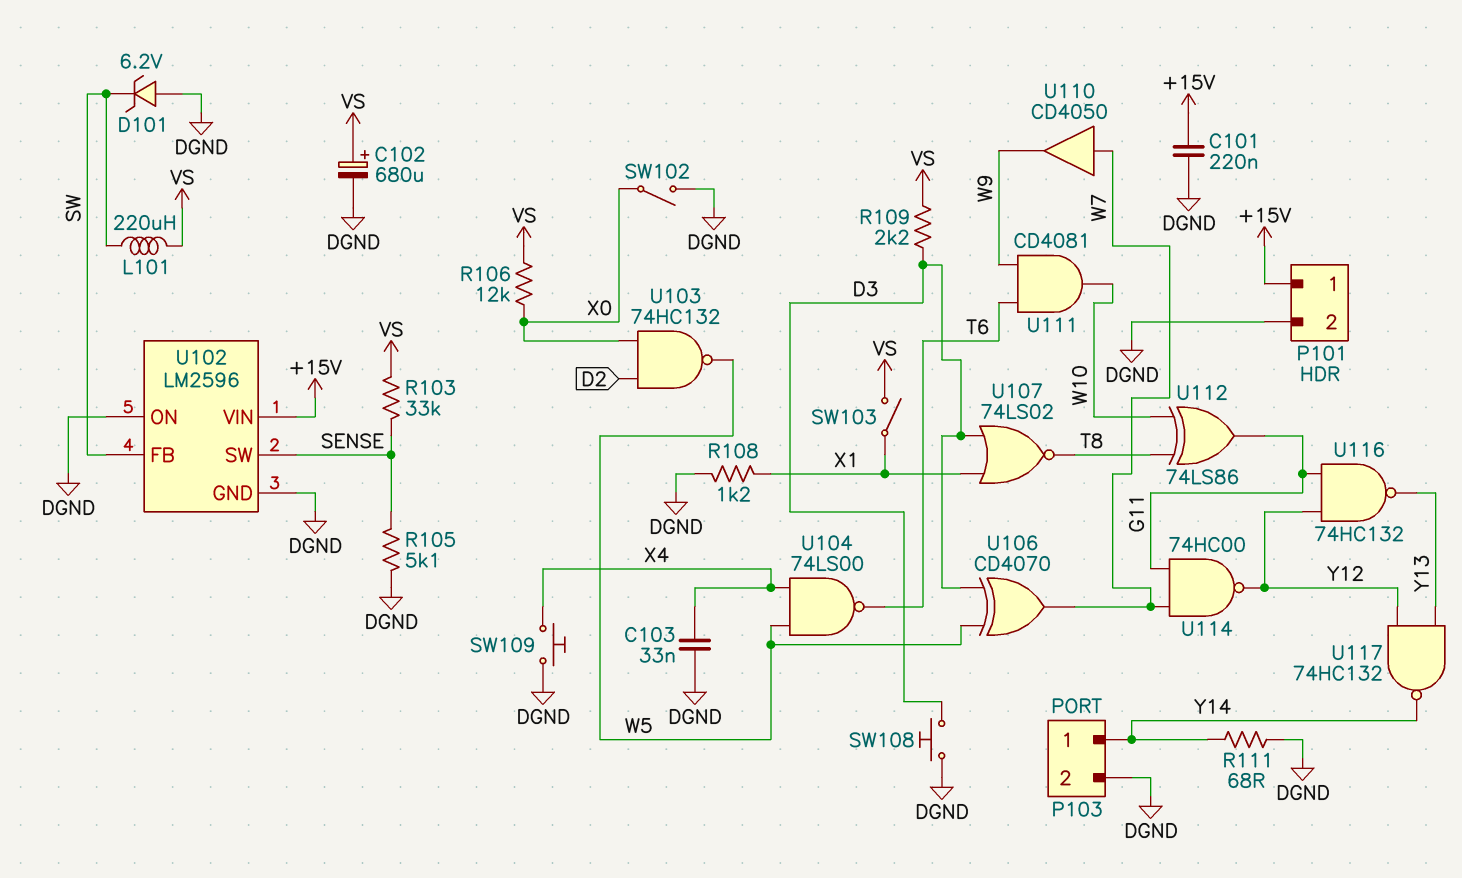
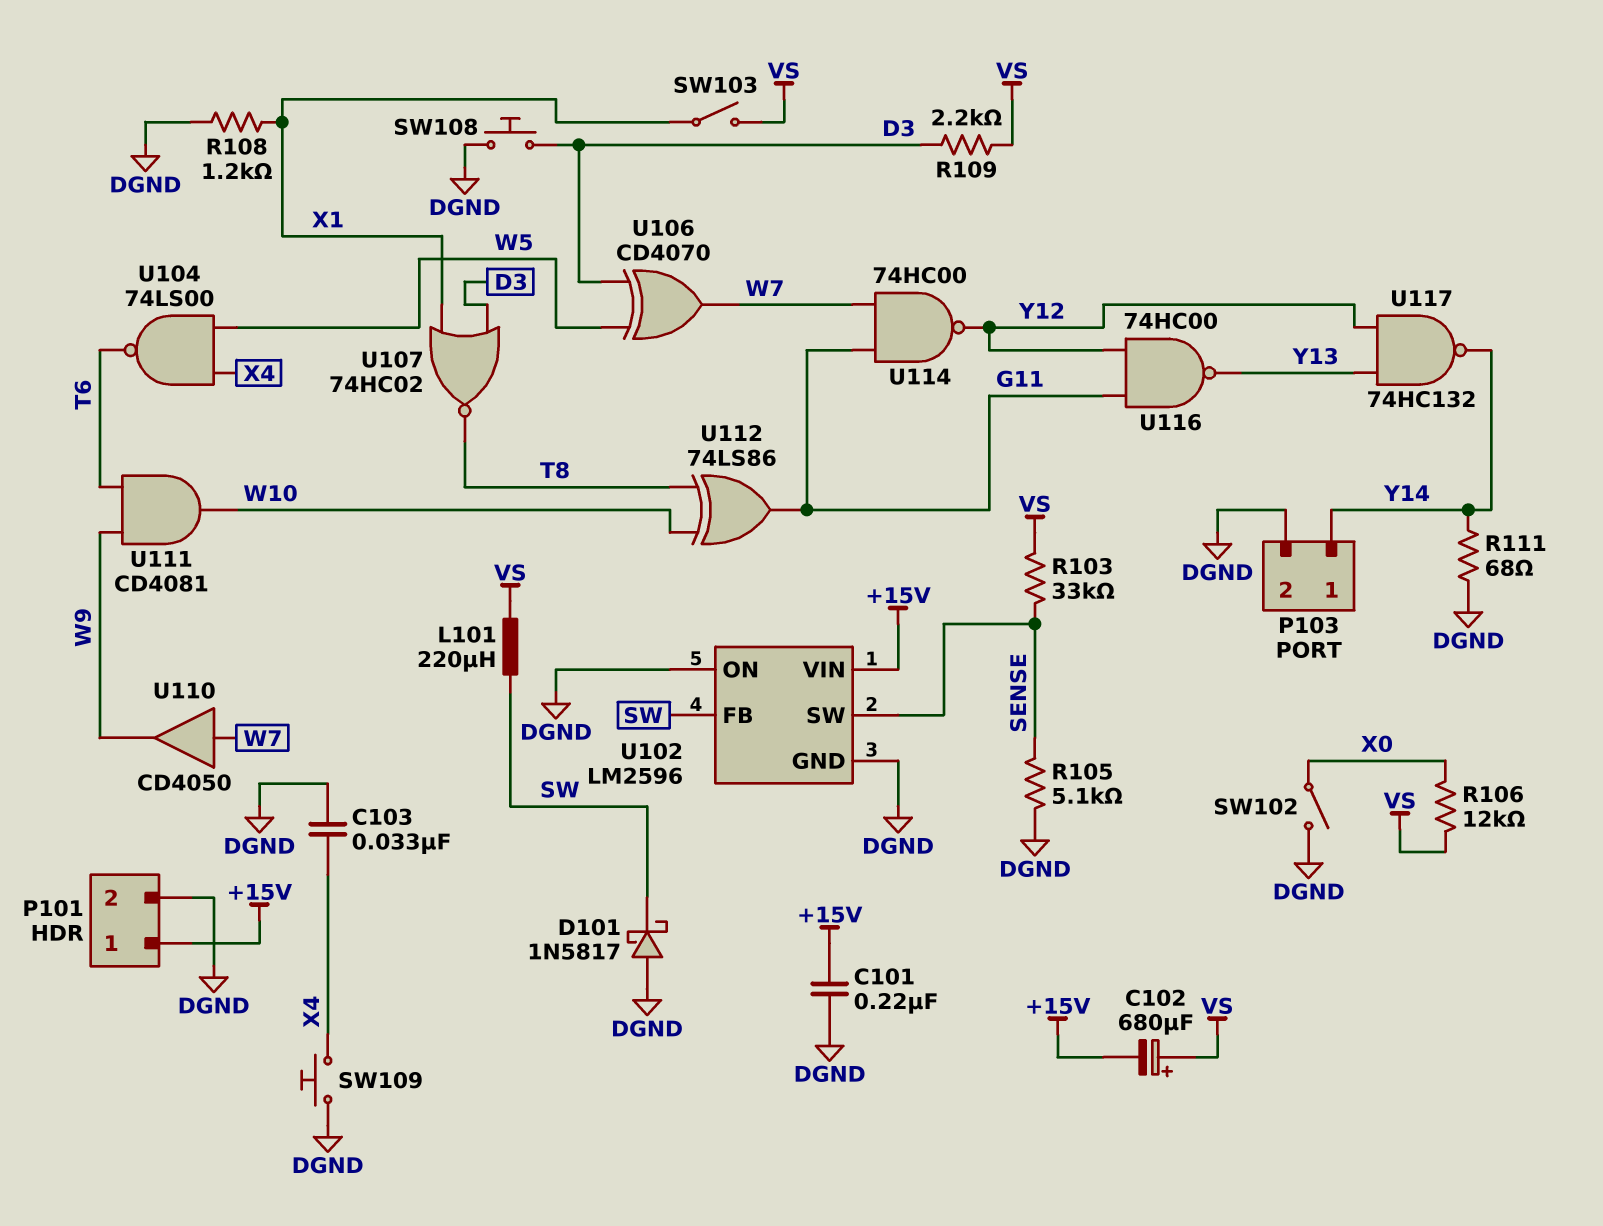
C102: 680uF (plus VS, minus DGND) -> 680uF (plus VS, minus +15V)
D101: zener 6.2V (A DGND, K SW) -> schottky 1N5817 (A DGND, K SW)
U103: NAND 74HC132 (in D2, in X0, out W5) -> none
U107: NOR 74LS02 (in D3, in X1, out T8) -> NOR 74HC02 (in D3, in X1, out T8)
U116: NAND 74HC132 (in G11, in Y12, out Y13) -> NAND 74HC00 (in G11, in Y12, out Y13)

